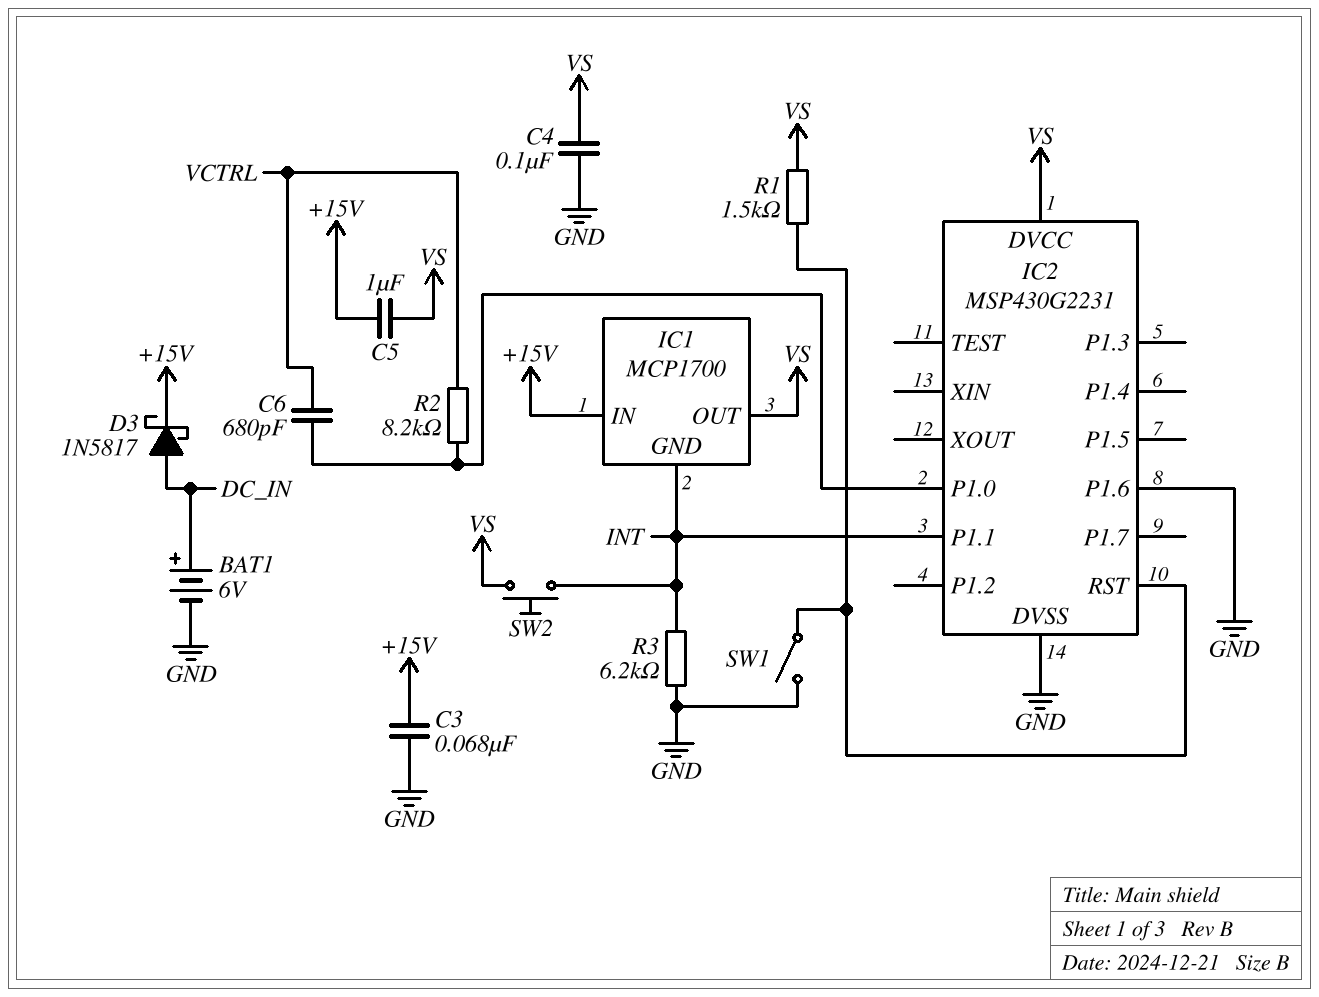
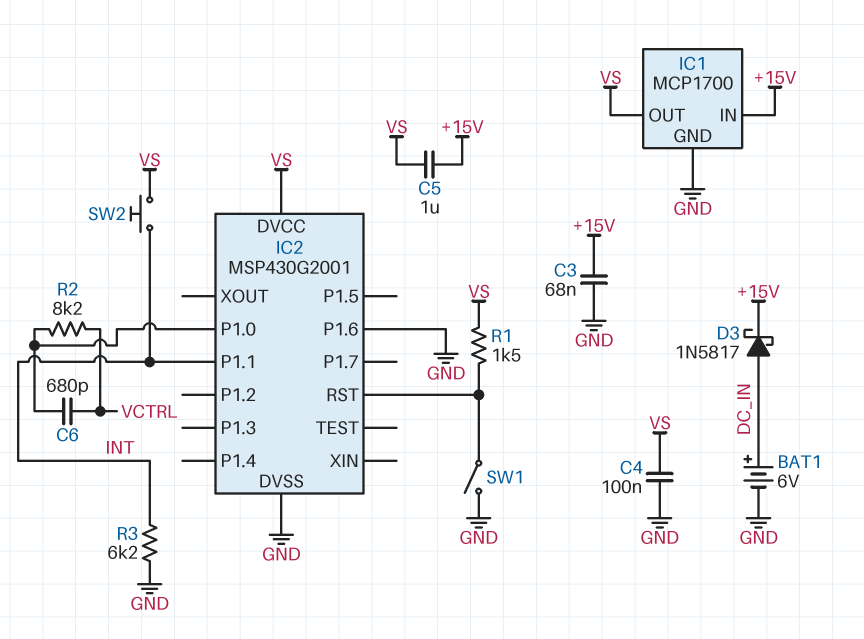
IC1 pin GND: INT -> GND
IC2: MSP430G2231 -> MSP430G2001

